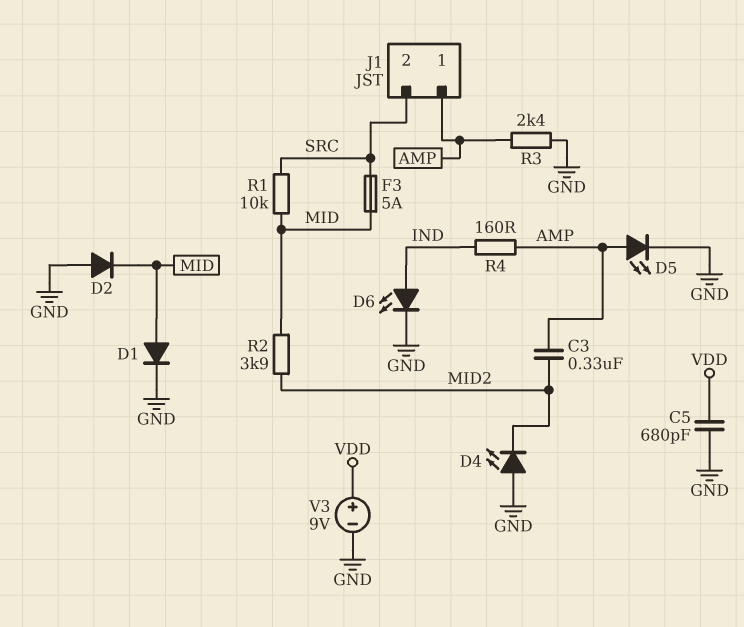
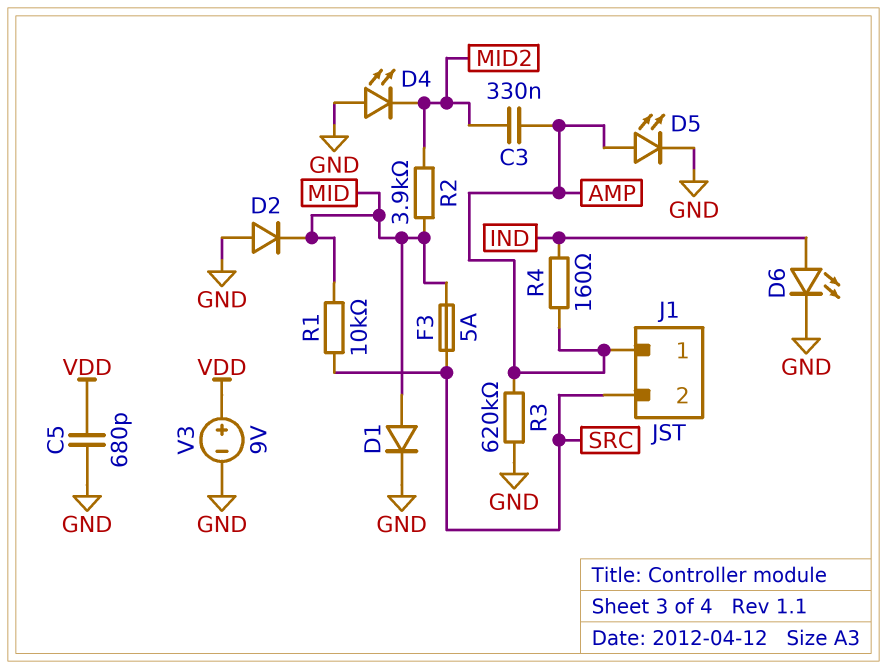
R3: 2.4k (AMP, GND) -> 620k (AMP, GND)

